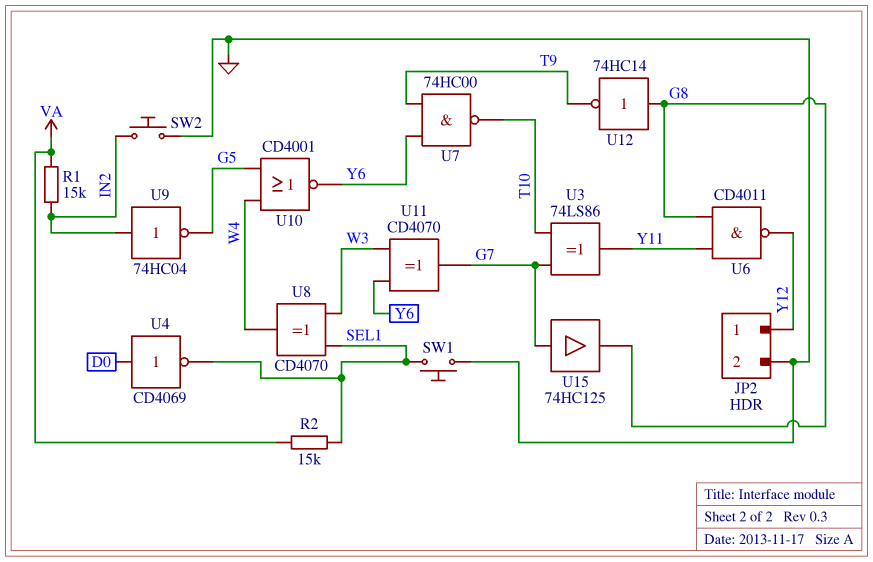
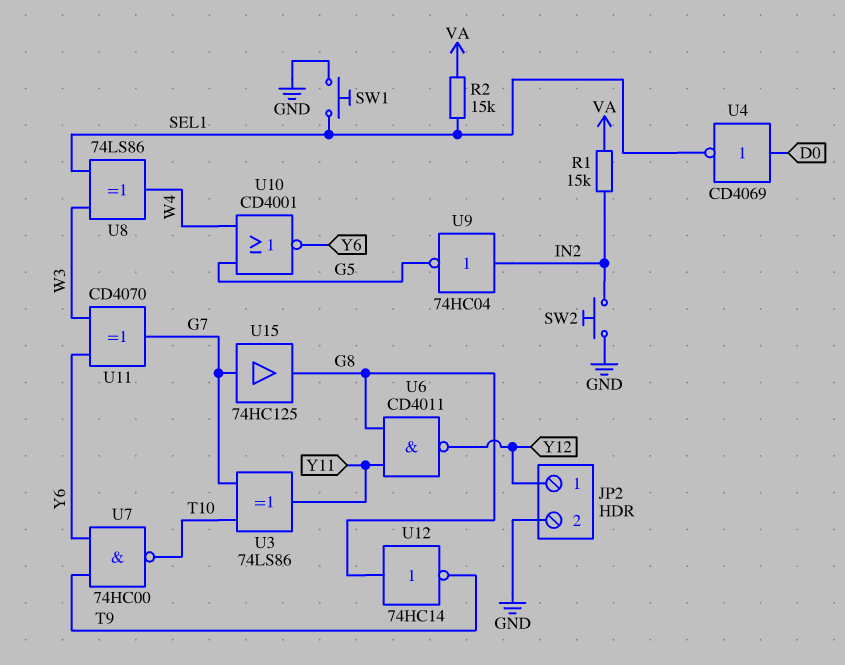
U8: XOR CD4070 (in SEL1, in W3, out W4) -> XOR 74LS86 (in SEL1, in W3, out W4)

